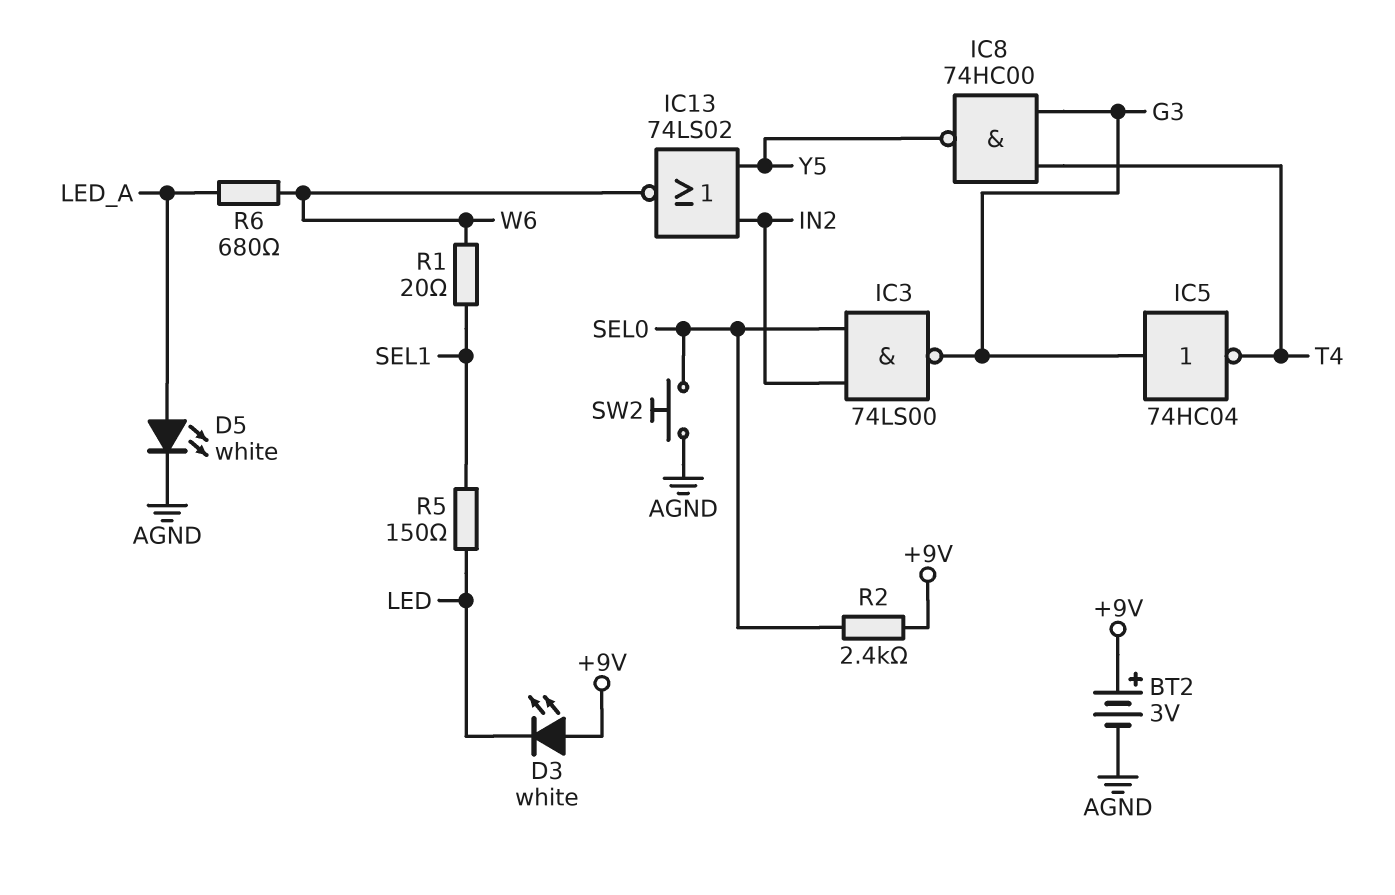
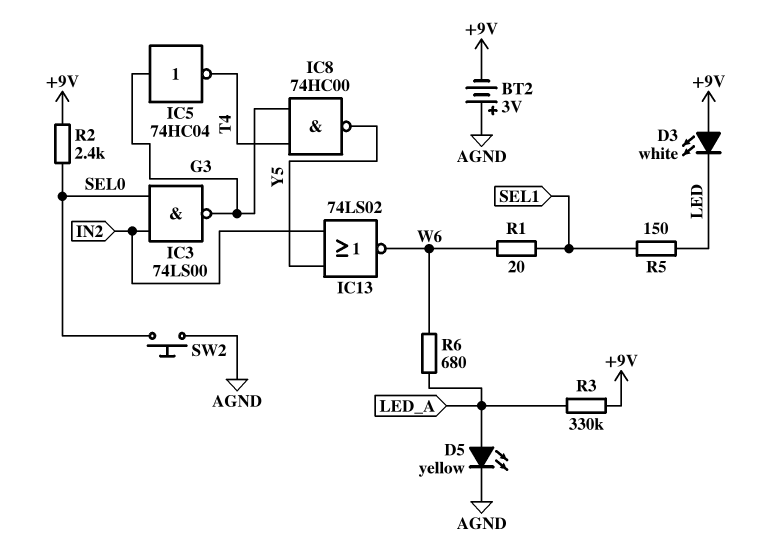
BT2: 3V (plus +9V, minus AGND) -> 3V (plus AGND, minus +9V)
D5: LED white (A LED_A, K AGND) -> LED yellow (A LED_A, K AGND)
R3: none -> 330k (+9V, LED_A)

